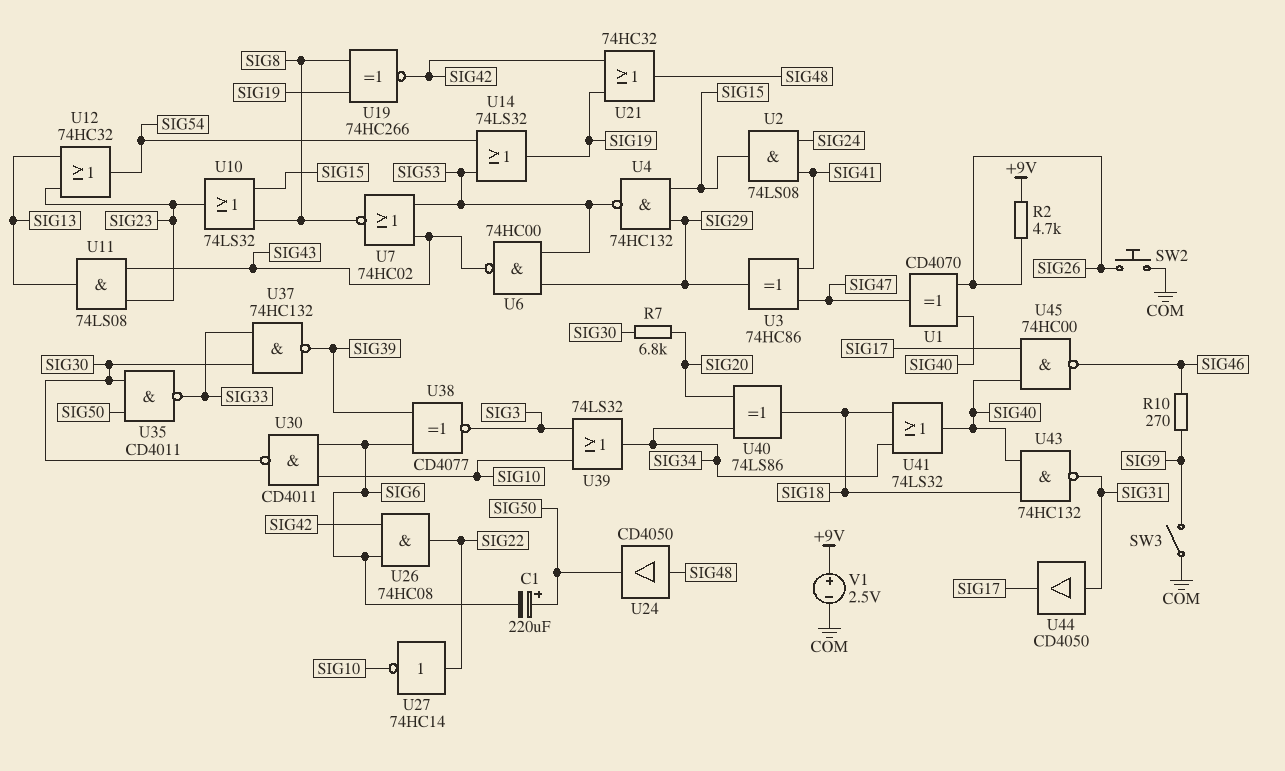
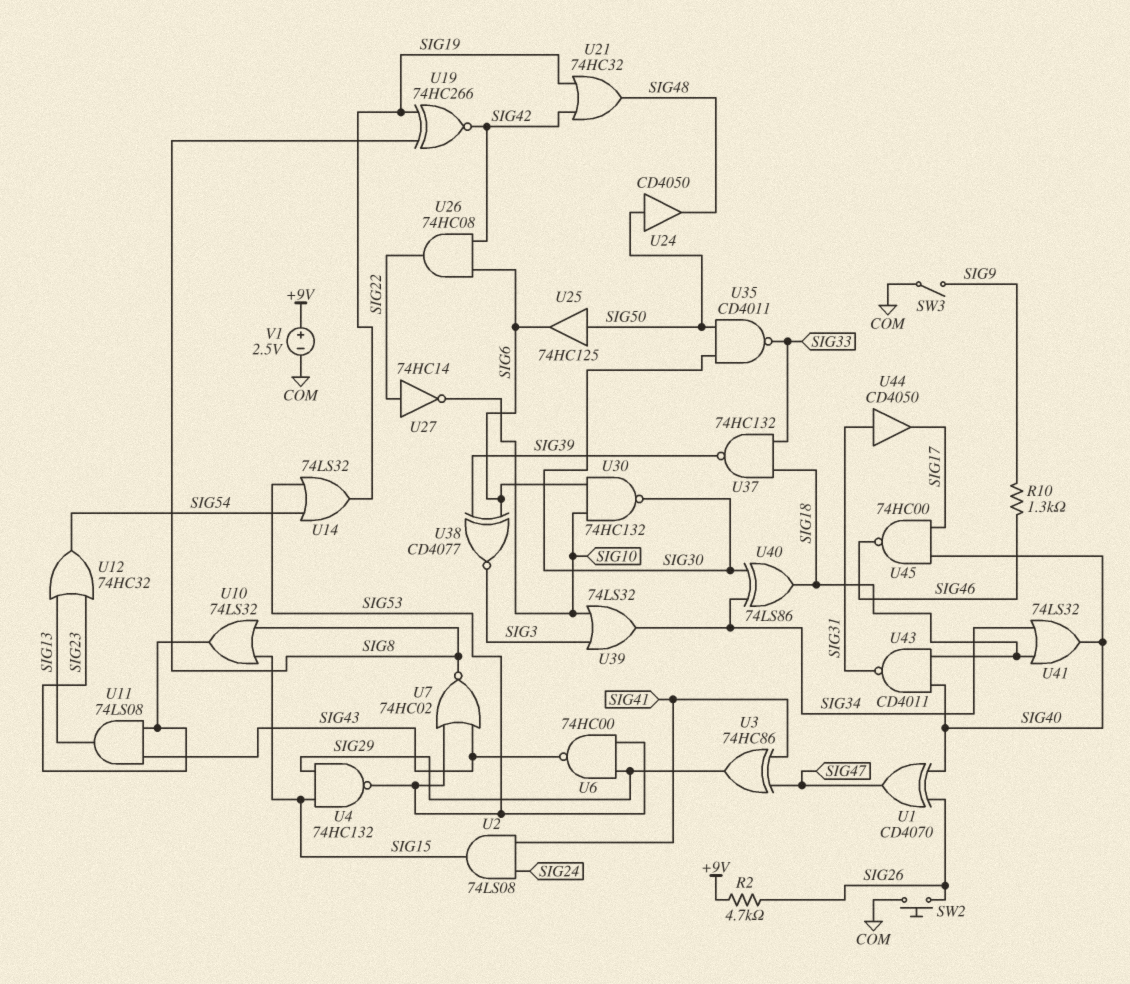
C1: 220uF (plus SIG50, minus SIG6) -> none
R7: 6.8k (SIG20, SIG30) -> none
R10: 270 (SIG9, SIG46) -> 1.3k (SIG9, SIG46)
U24: buffer CD4050 (in SIG48, out SIG50) -> buffer CD4050 (in SIG50, out SIG48)
U25: none -> buffer 74HC125 (in SIG50, out SIG6)
U30: NAND CD4011 (in SIG6, in SIG10, out SIG30) -> NAND 74HC132 (in SIG6, in SIG10, out SIG30)
U37: NAND 74HC132 (in SIG30, in SIG33, out SIG39) -> NAND 74HC132 (in SIG18, in SIG33, out SIG39)
U40: XOR 74LS86 (in SIG20, in SIG34, out SIG18) -> XOR 74LS86 (in SIG30, in SIG34, out SIG18)
U43: NAND 74HC132 (in SIG18, in SIG40, out SIG31) -> NAND CD4011 (in SIG18, in SIG40, out SIG31)

